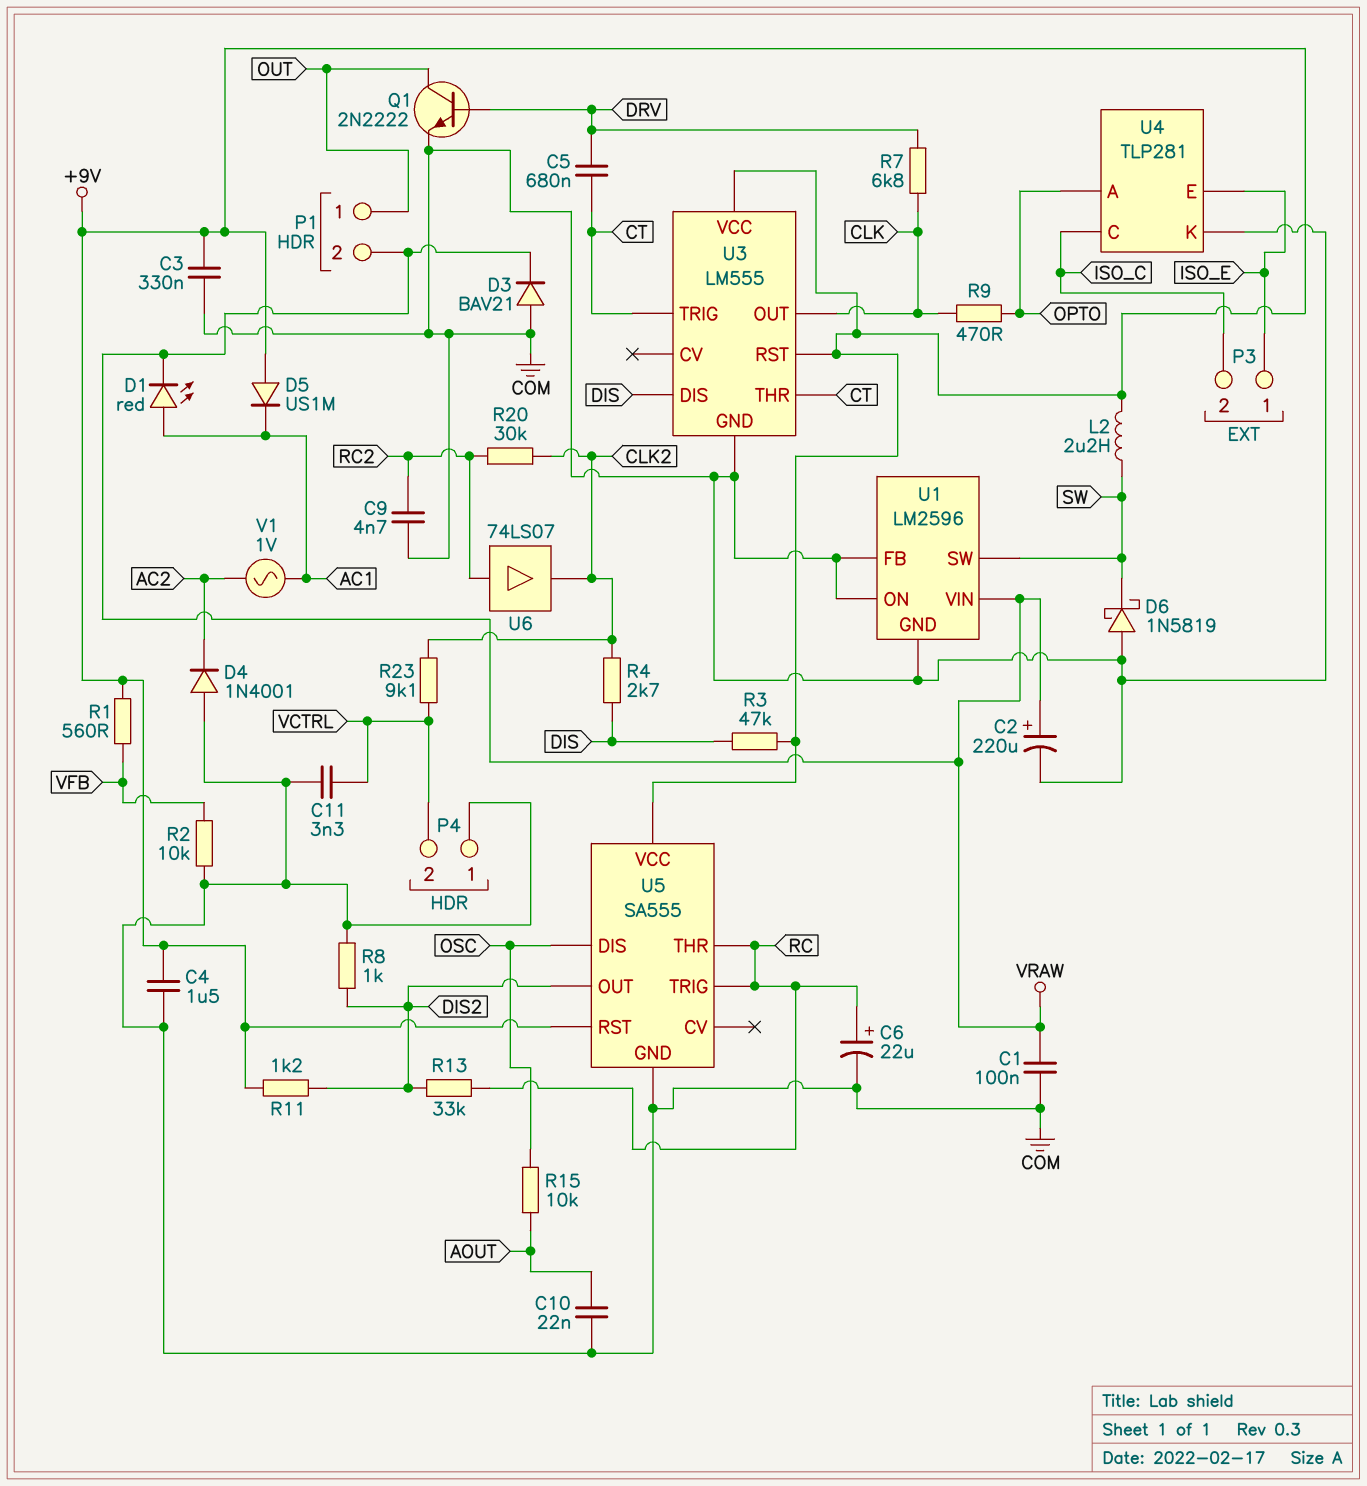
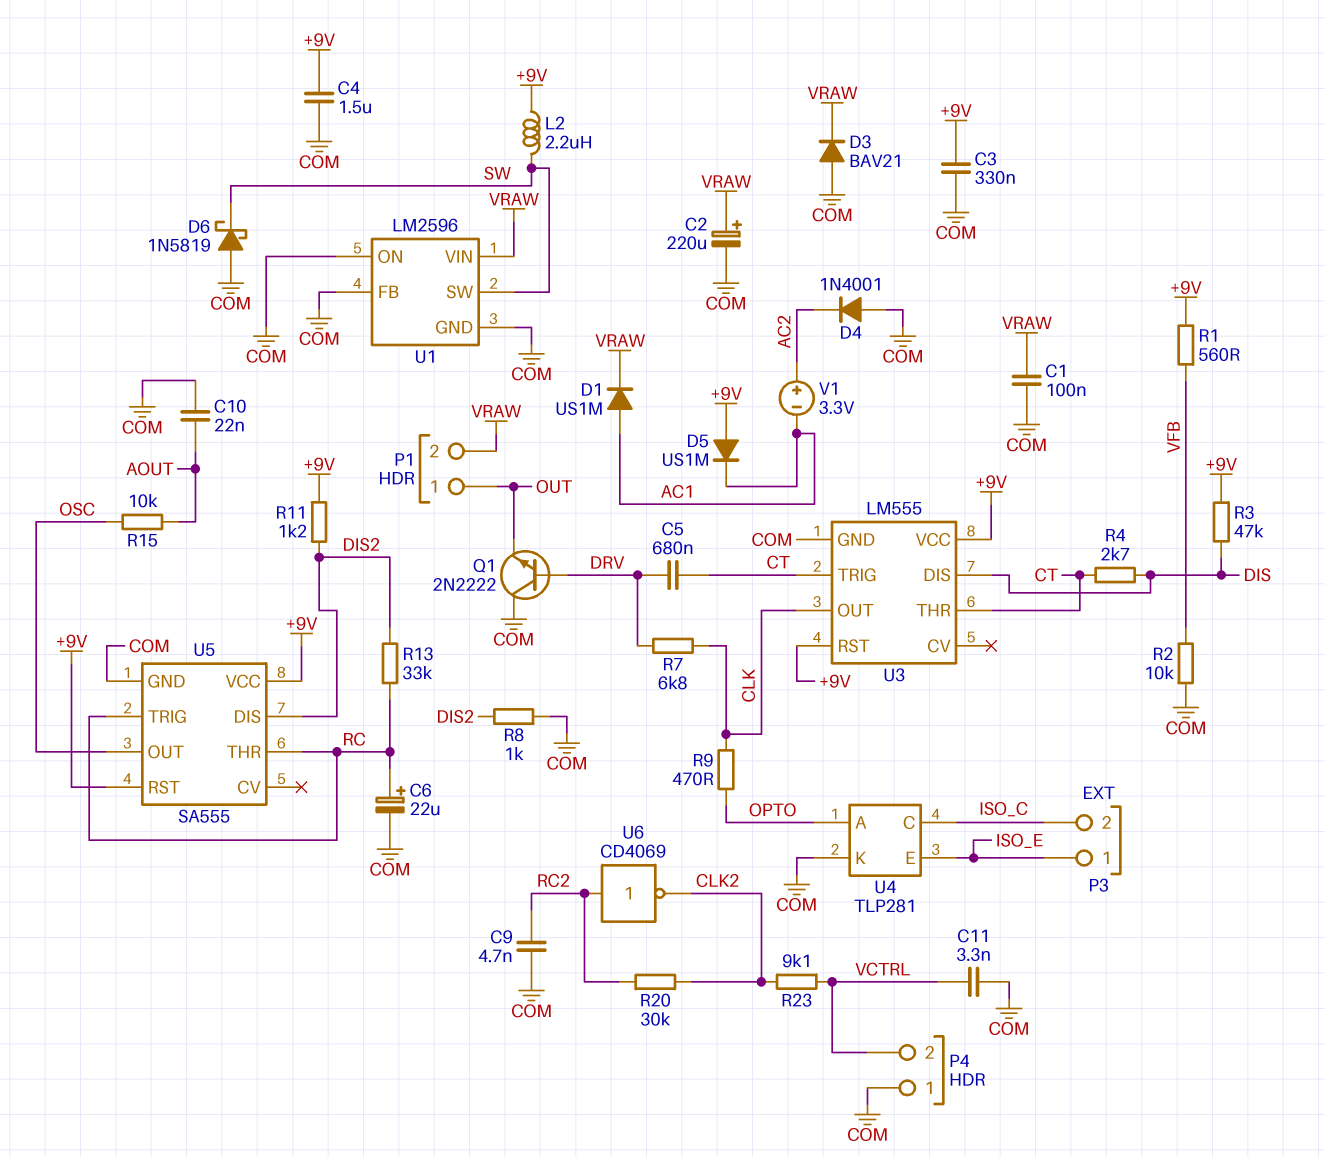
D1: LED red (A AC1, K VRAW) -> diode US1M (A AC1, K VRAW)
Q1: NPN 2N2222 (B DRV, C OUT, E COM) -> NPN 2N2222 (B DRV, C COM, E OUT)
R4: 2.7k (CLK2, DIS) -> 2.7k (CT, DIS)
U5 pin DIS: OSC -> DIS2
U5 pin OUT: DIS2 -> OSC
U6: buffer 74LS07 (in RC2, out CLK2) -> NOT CD4069 (in RC2, out CLK2)
V1: AC 1V (AC1, AC2) -> 3.3V (plus AC2, minus AC1)

